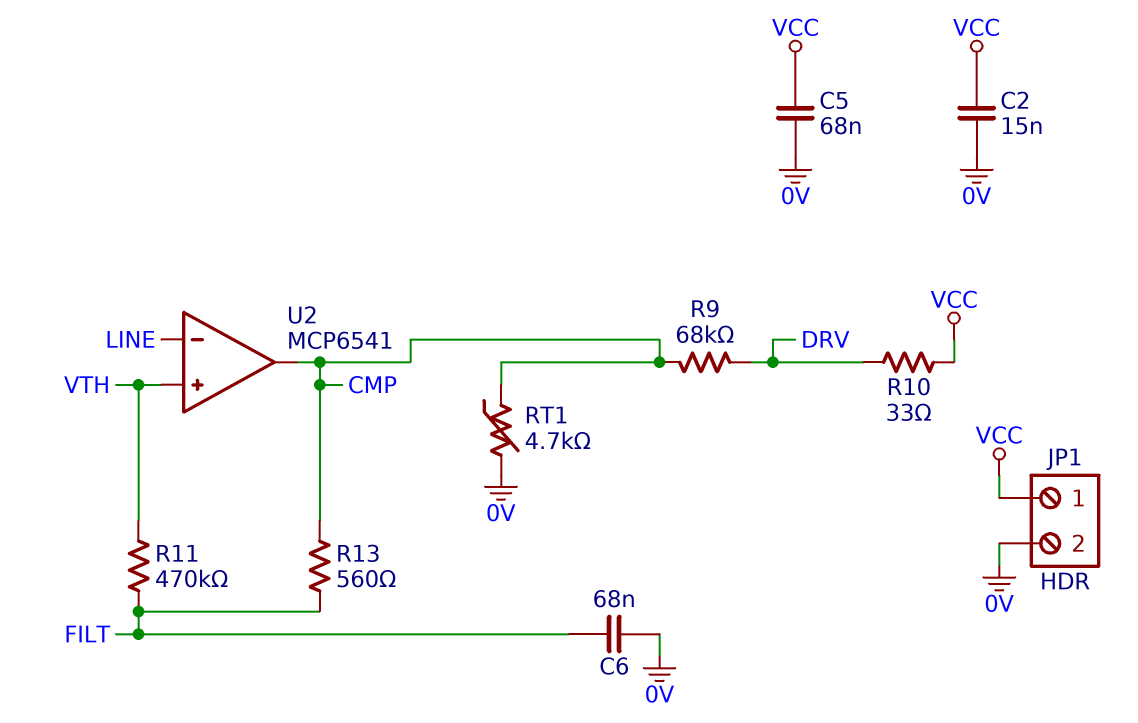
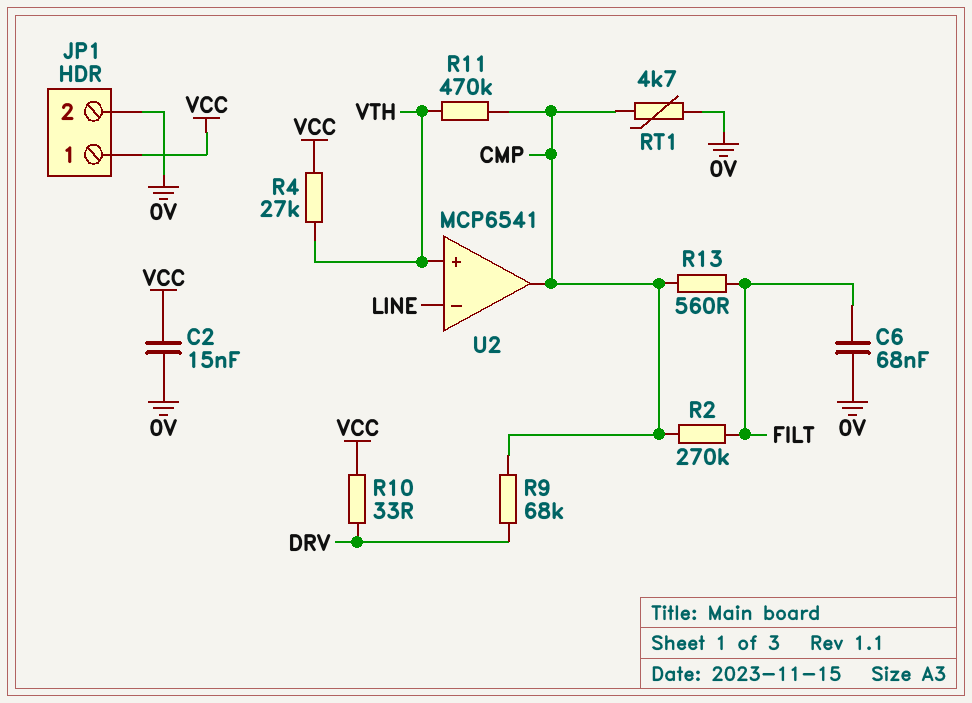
C5: 68nF (0V, VCC) -> none
R2: none -> 270k (CMP, FILT)
R4: none -> 27k (VCC, VTH)
R11: 470k (FILT, VTH) -> 470k (CMP, VTH)

